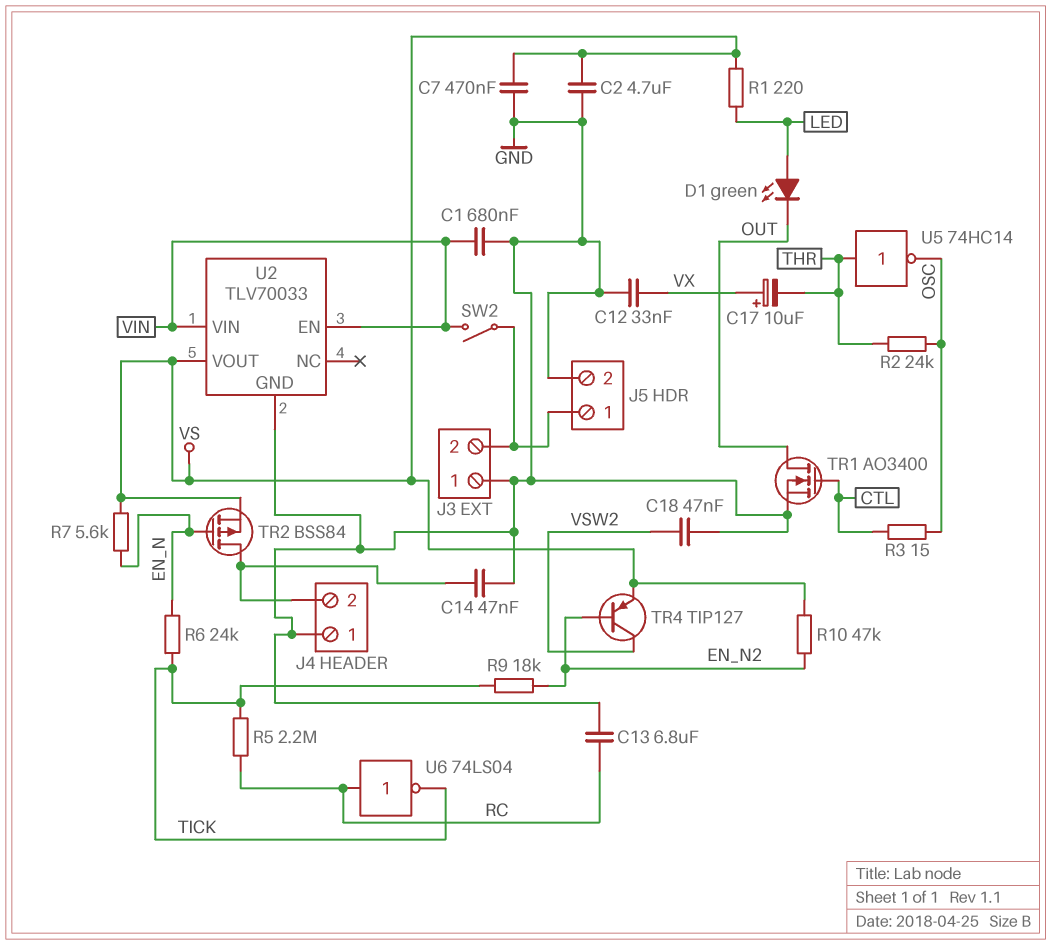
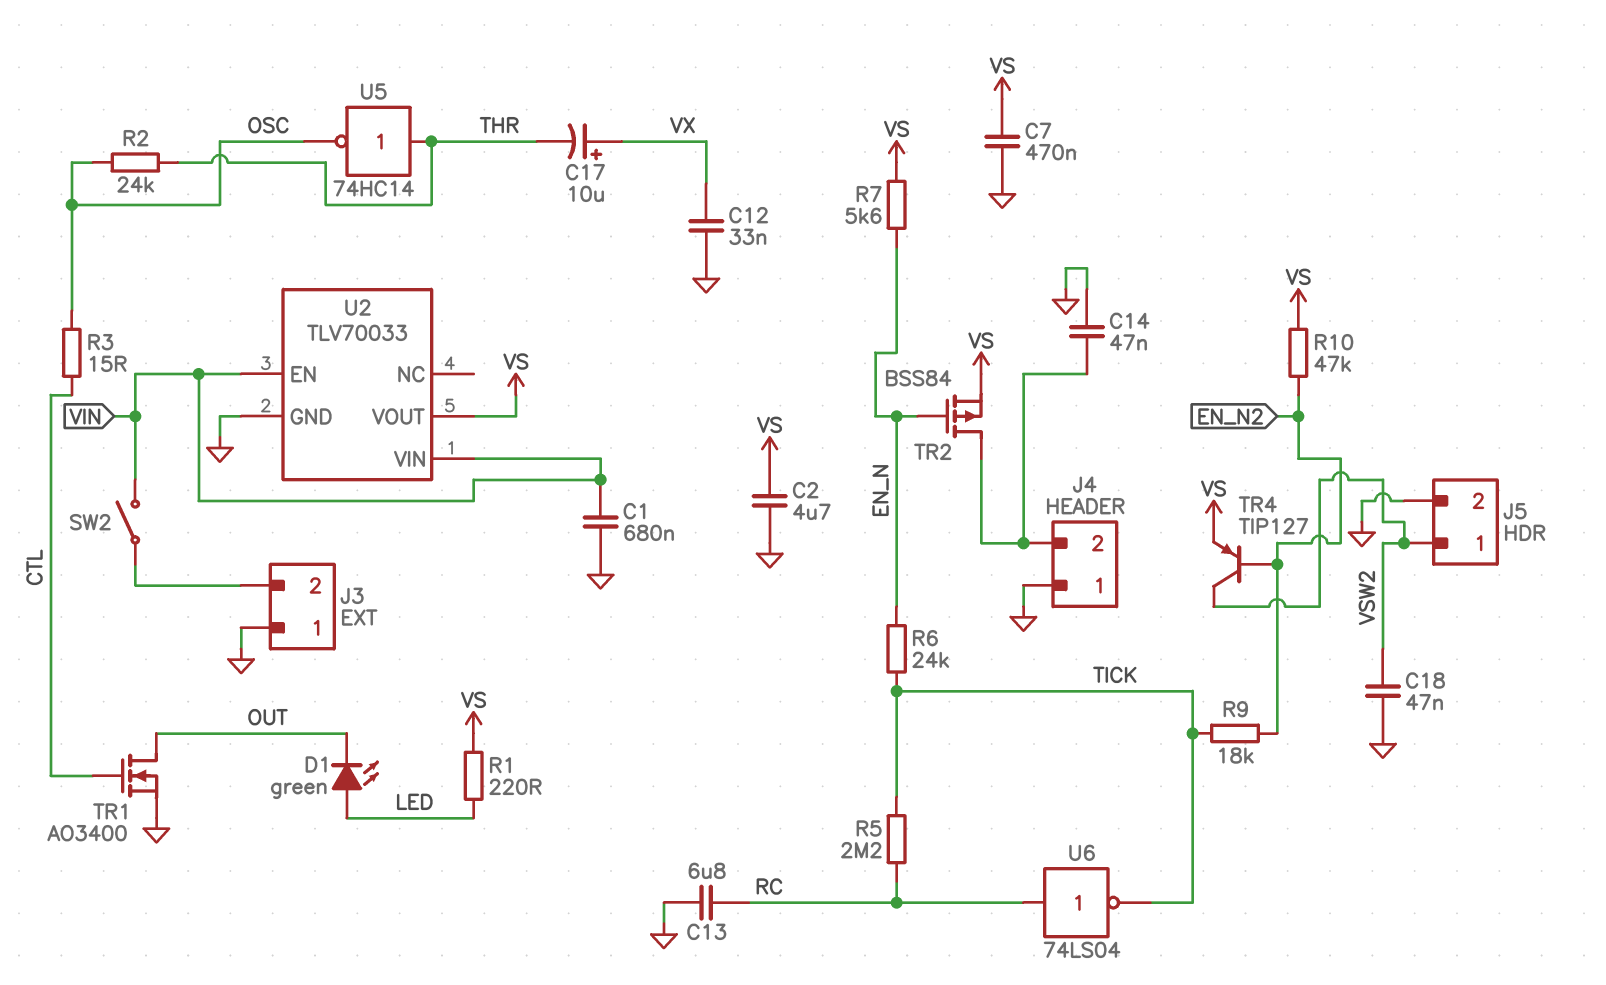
J5 pin 1: J3/2 -> VSW2

